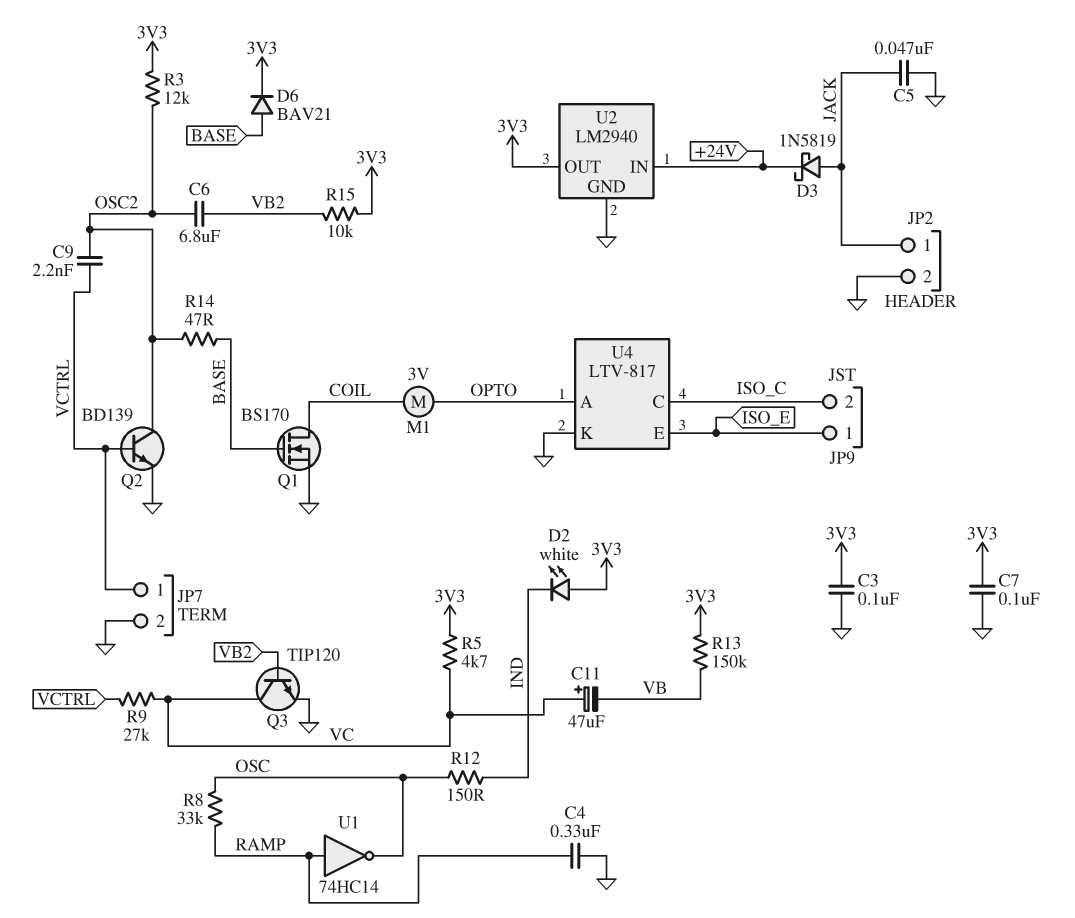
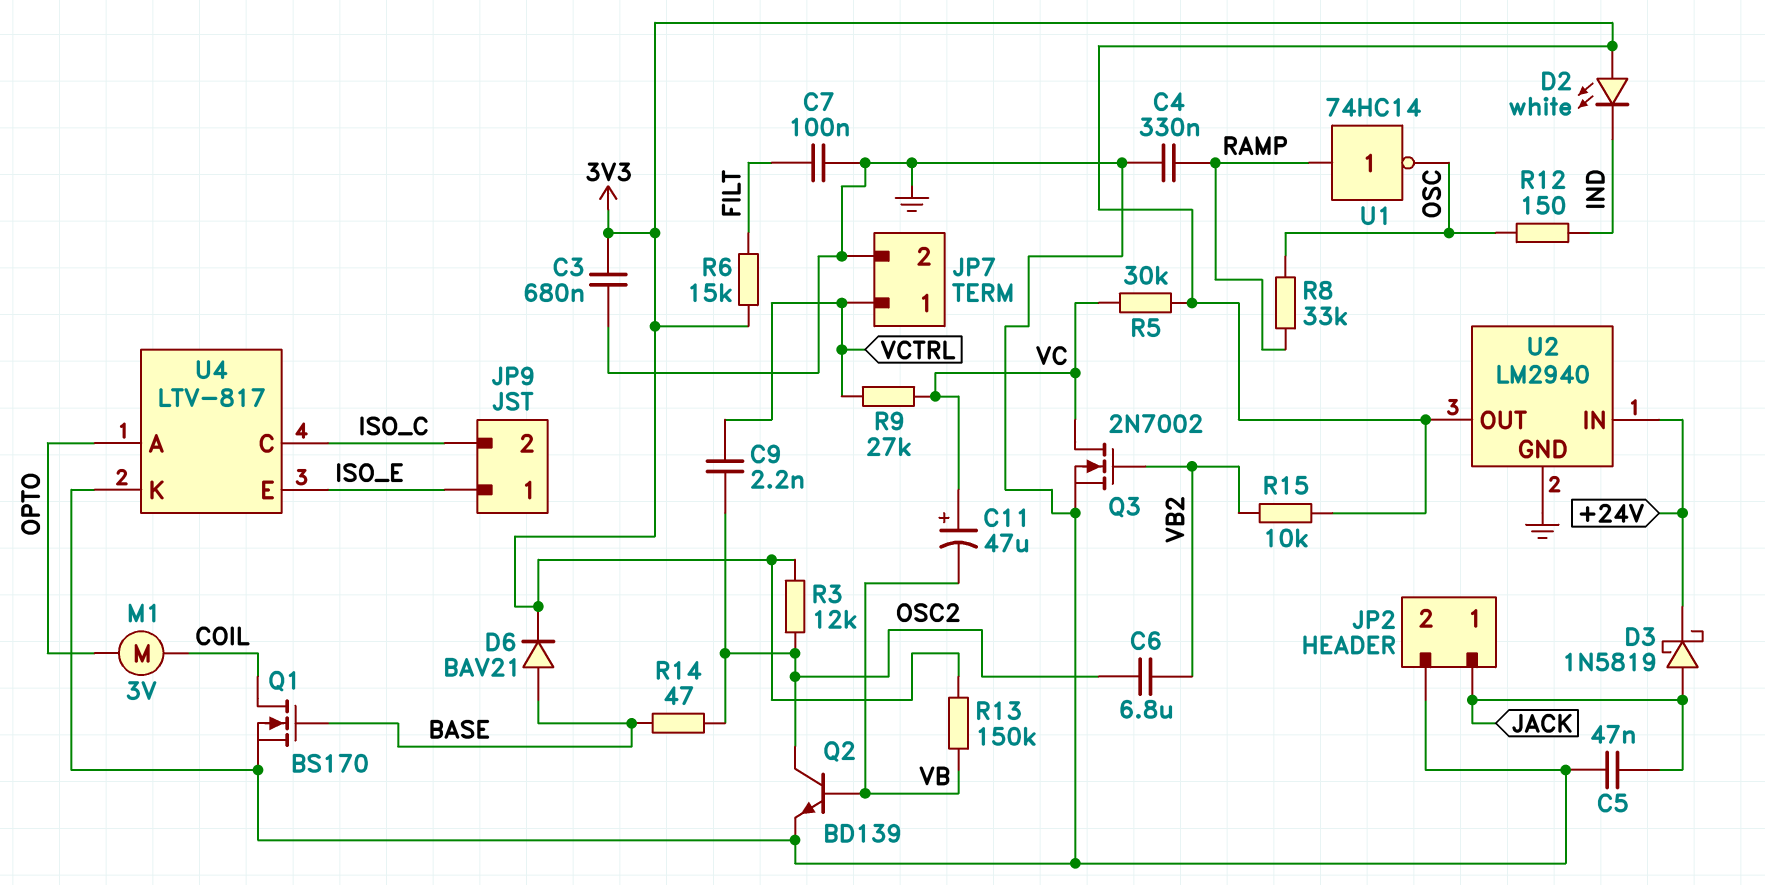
C3: 100nF (3V3, GND) -> 680nF (3V3, GND)
C7: 100nF (3V3, GND) -> 100nF (FILT, GND)
Q2: NPN BD139 (B VCTRL, C OSC2, E GND) -> NPN BD139 (B VB, C OSC2, E GND)
Q3: NPN TIP120 (B VB2, C VC, E GND) -> NMOS 2N7002 (G VB2, D VC, S GND)
R5: 4.7k (3V3, VC) -> 30k (3V3, VC)
R6: none -> 15k (3V3, FILT)

